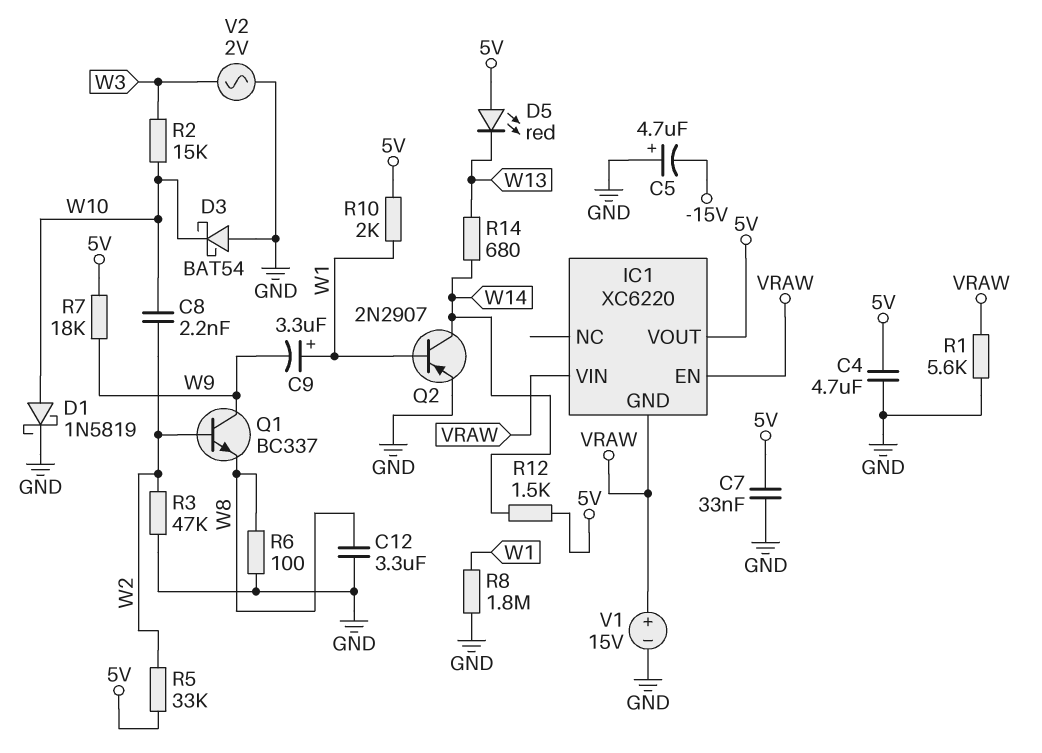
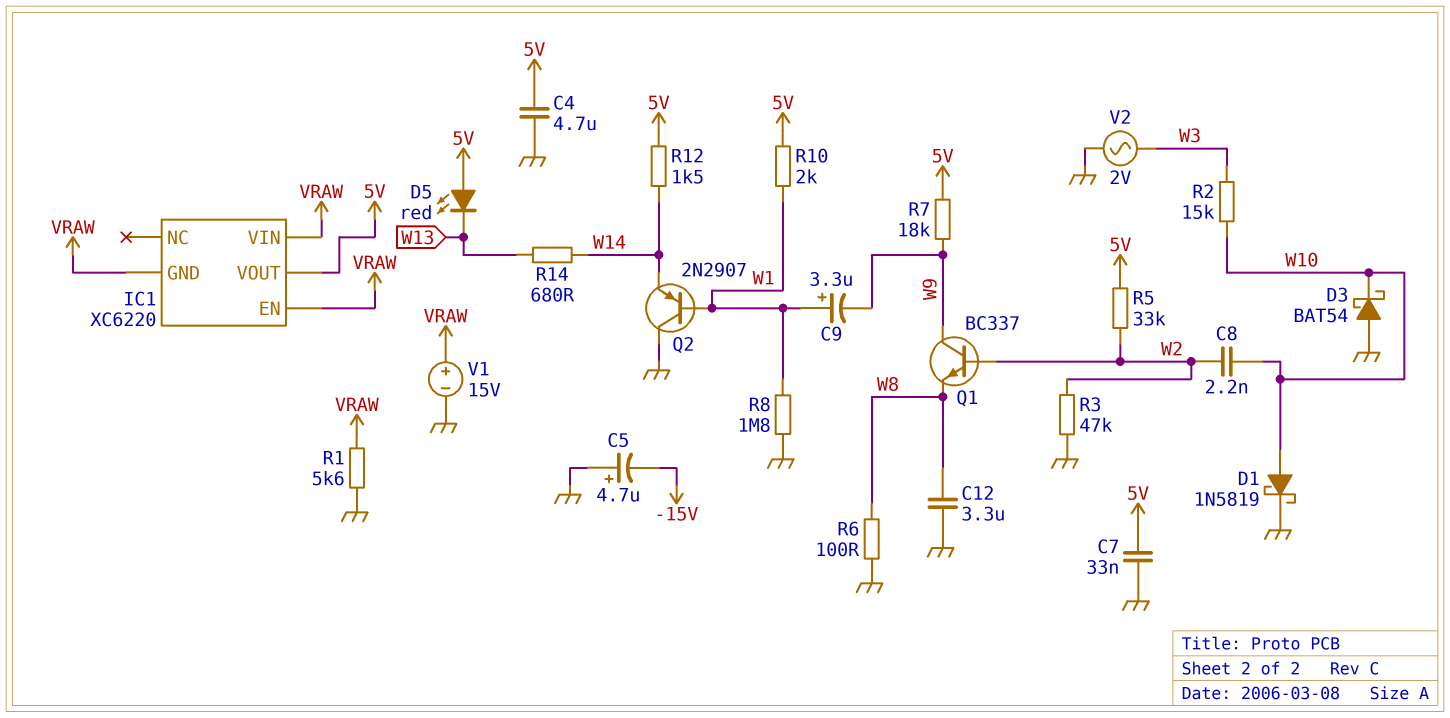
Q2: PNP 2N2907 (B W1, C W14, E GND) -> PNP 2N2907 (B W1, C GND, E W14)

